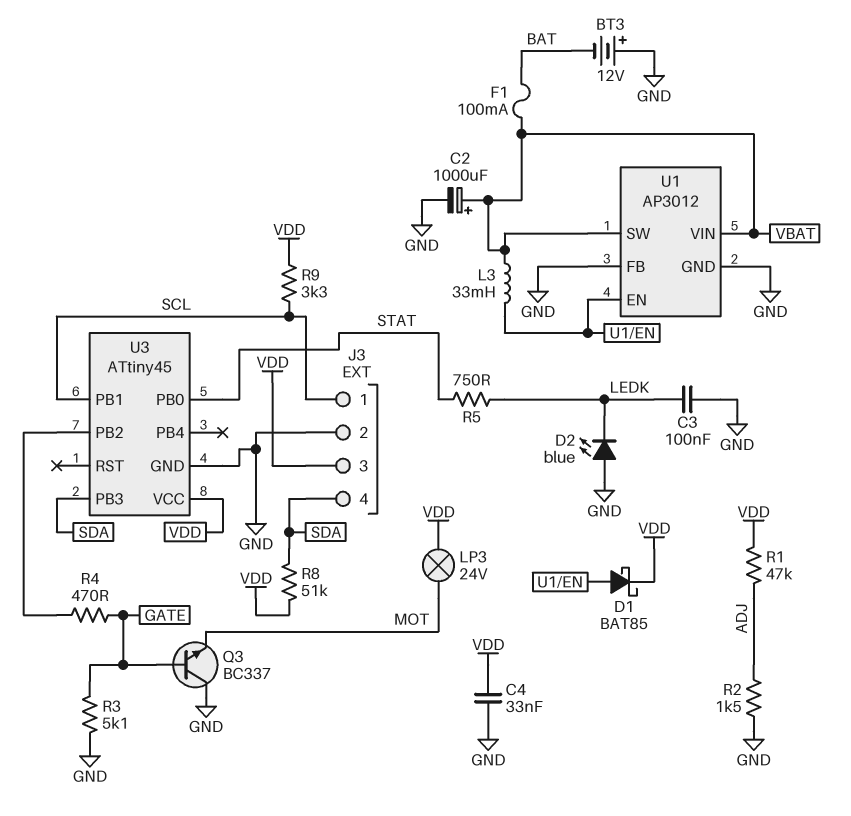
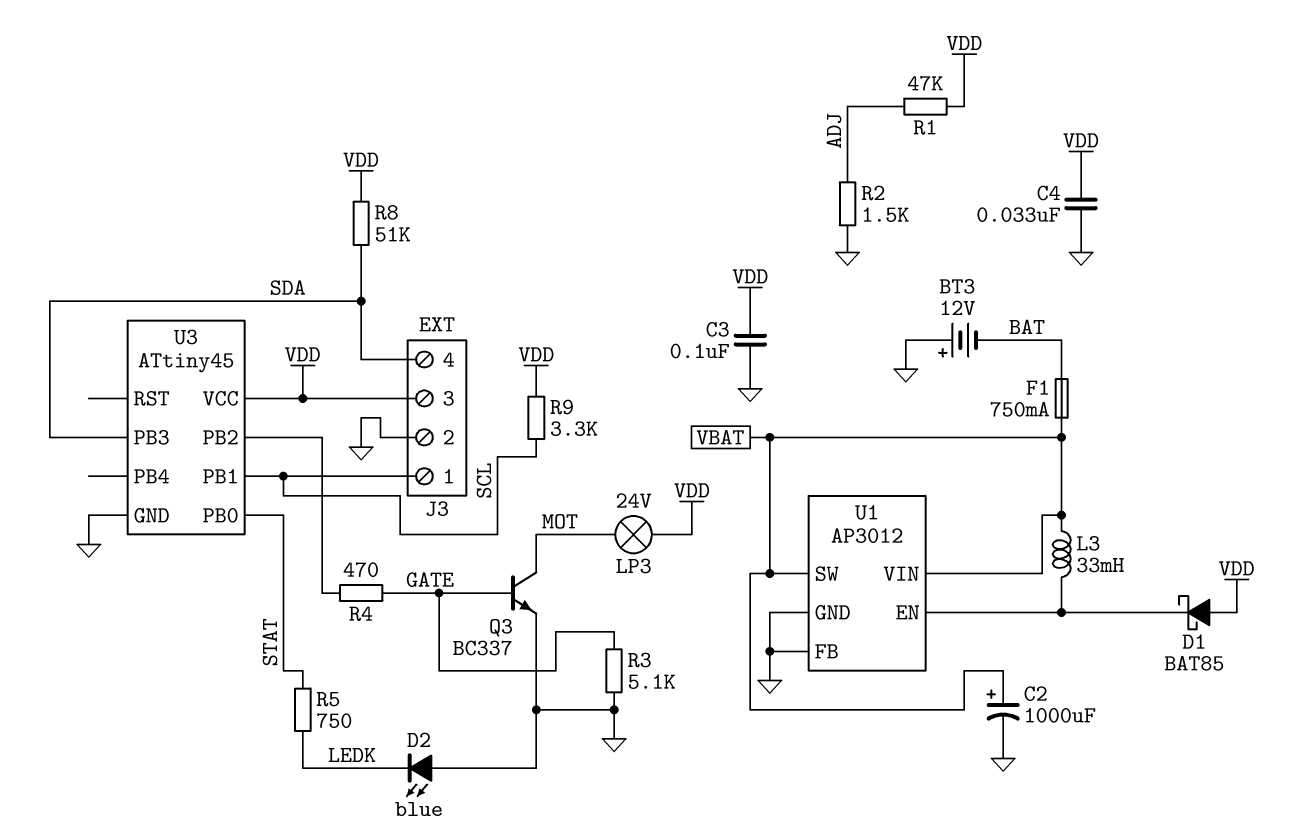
C3: 100nF (GND, LEDK) -> 100nF (GND, VDD)
D1: schottky BAT85 (A U1/EN, K VDD) -> schottky BAT85 (A VDD, K U1/EN)
F1: 100mA (BAT, VBAT) -> 750mA (BAT, VBAT)
Q3: NPN BC337 (B GATE, C GND, E MOT) -> NPN BC337 (B GATE, C MOT, E GND)

